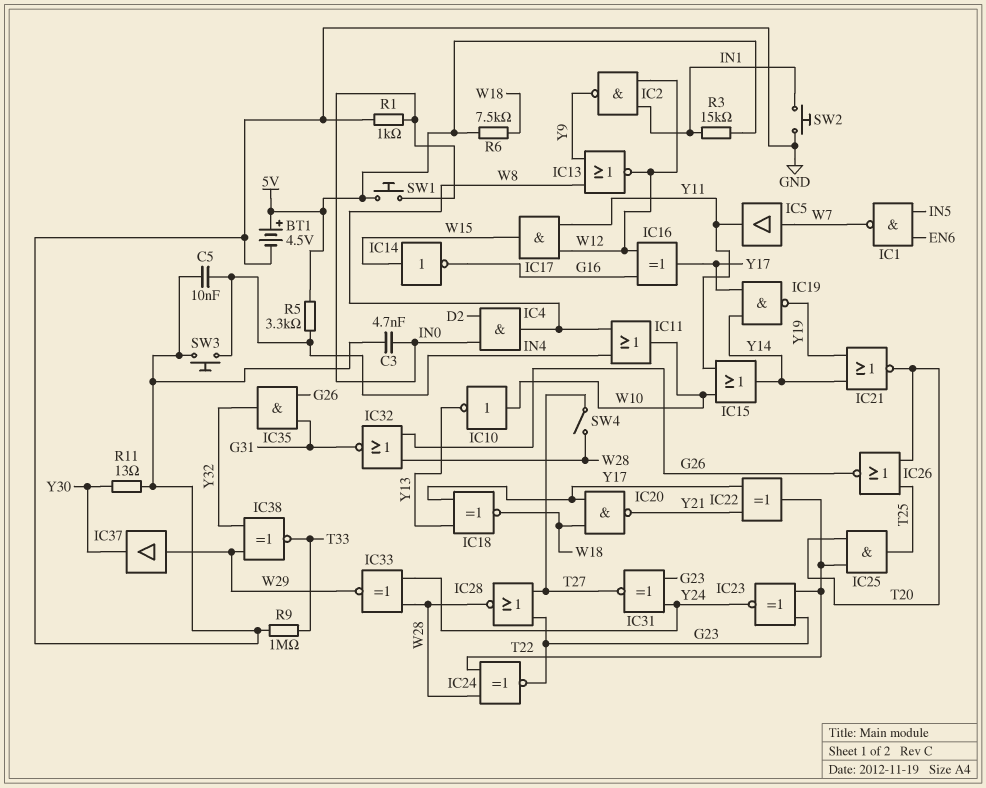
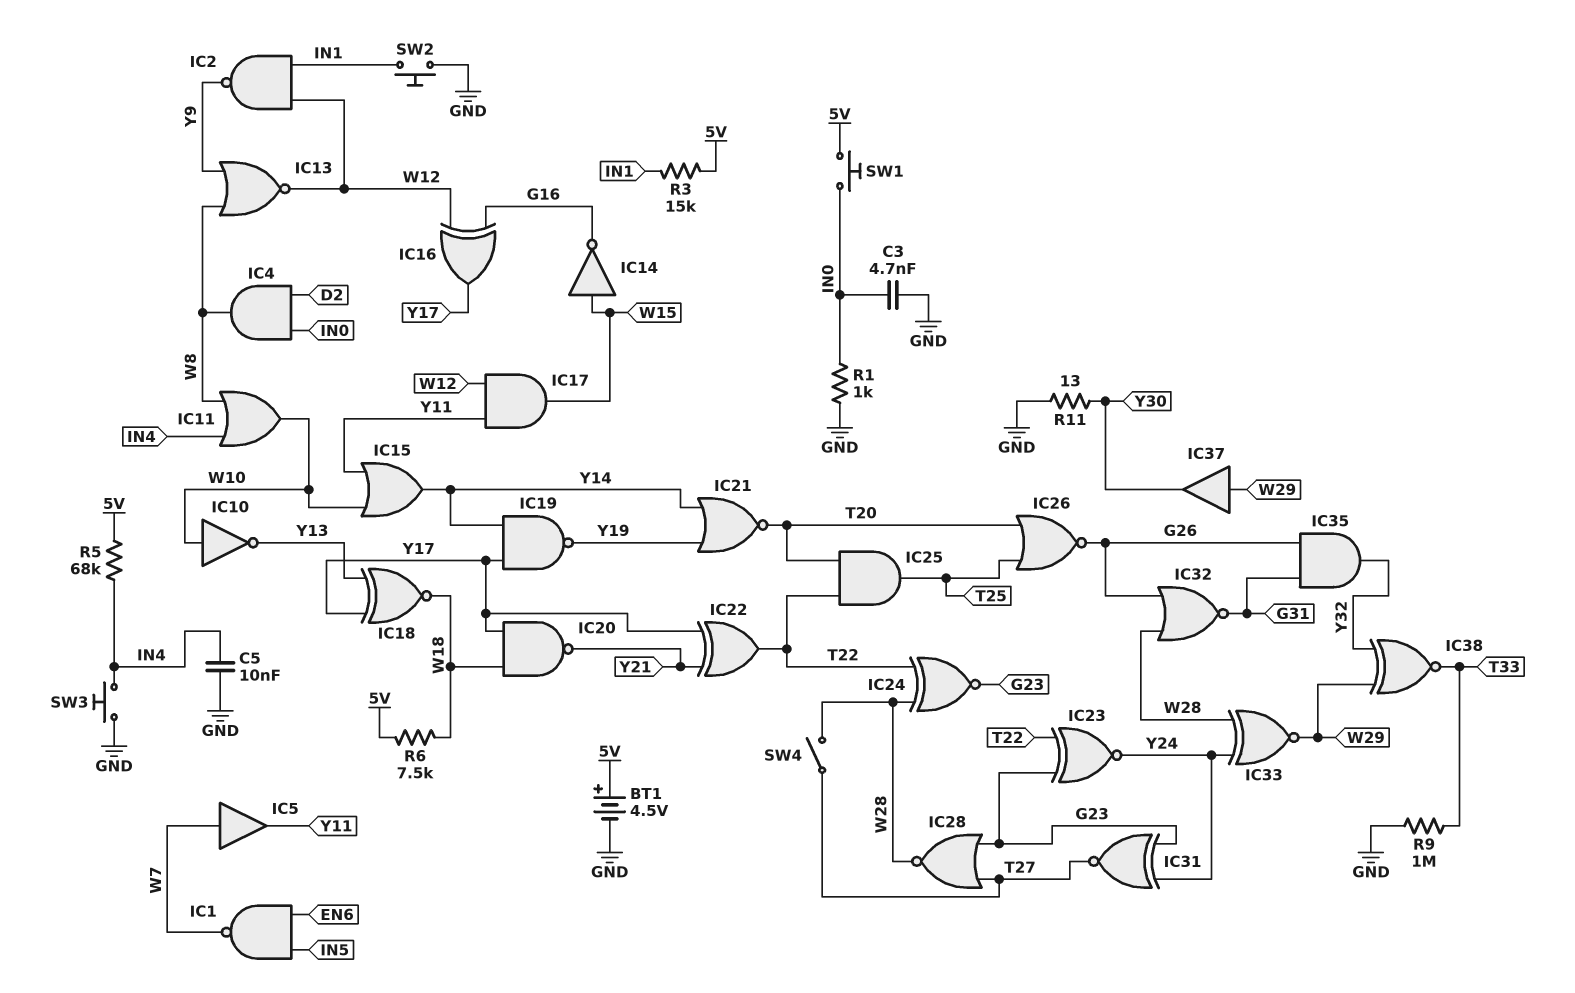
R5: 3.3k (5V, IN4) -> 68k (5V, IN4)

